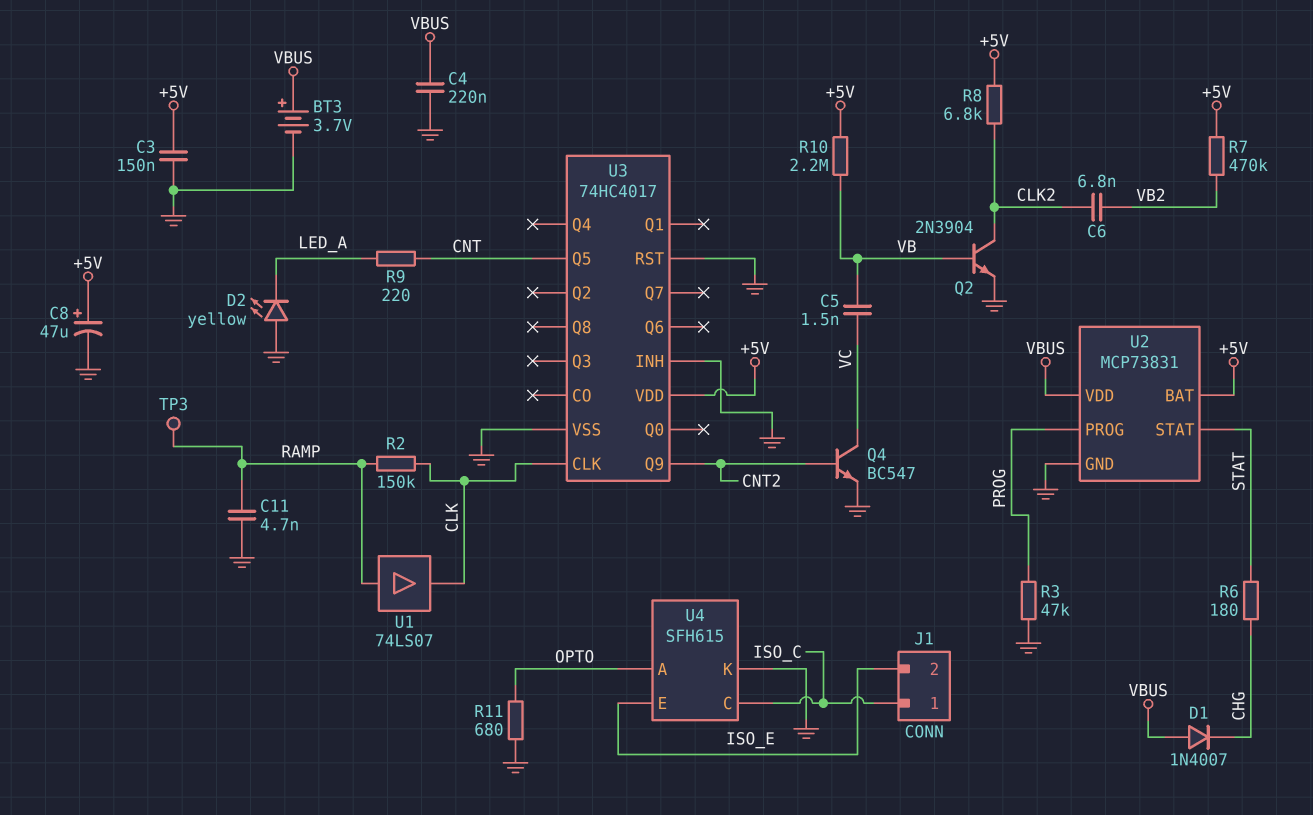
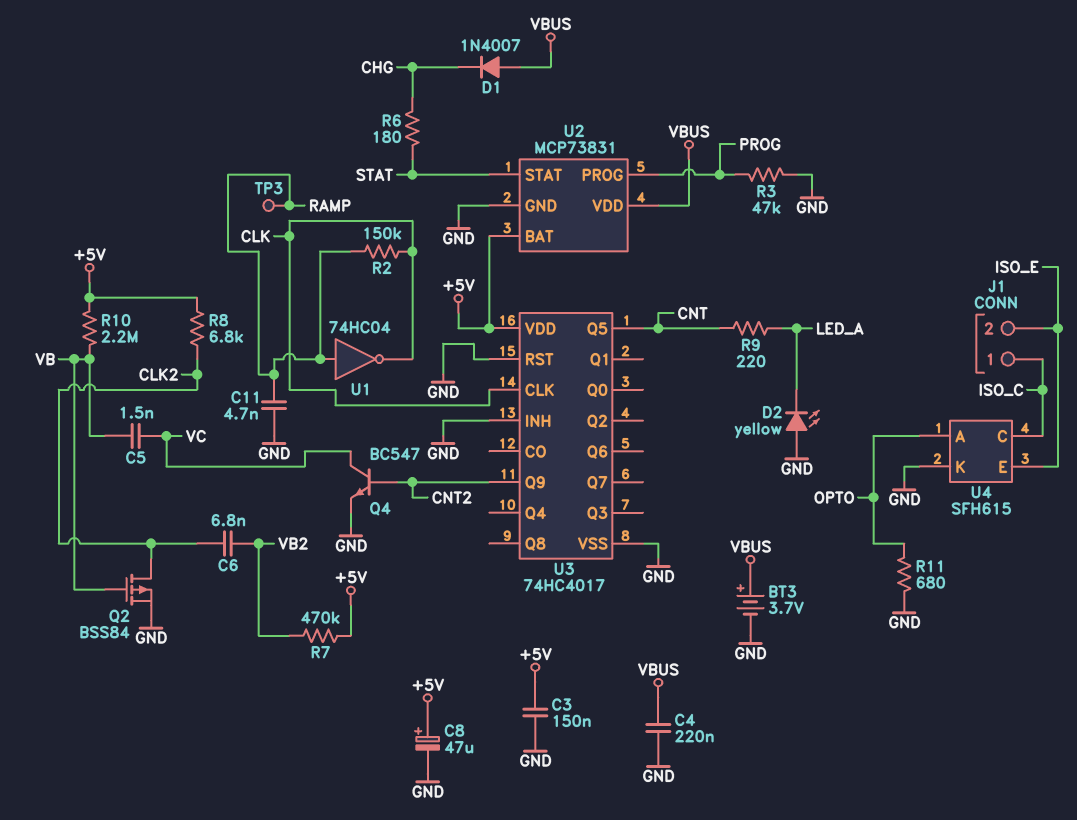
Q2: NPN 2N3904 (B VB, C CLK2, E GND) -> PMOS BSS84 (G VB, D CLK2, S GND)
U1: buffer 74LS07 (in RAMP, out CLK) -> NOT 74HC04 (in RAMP, out CLK)

